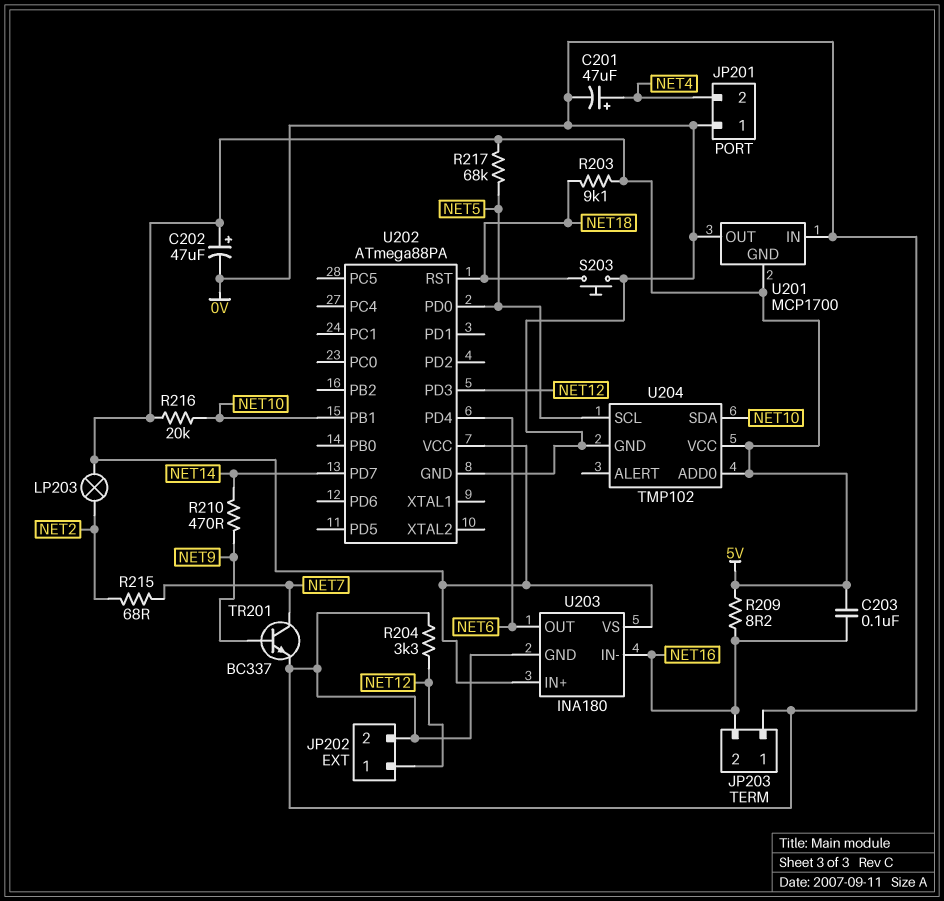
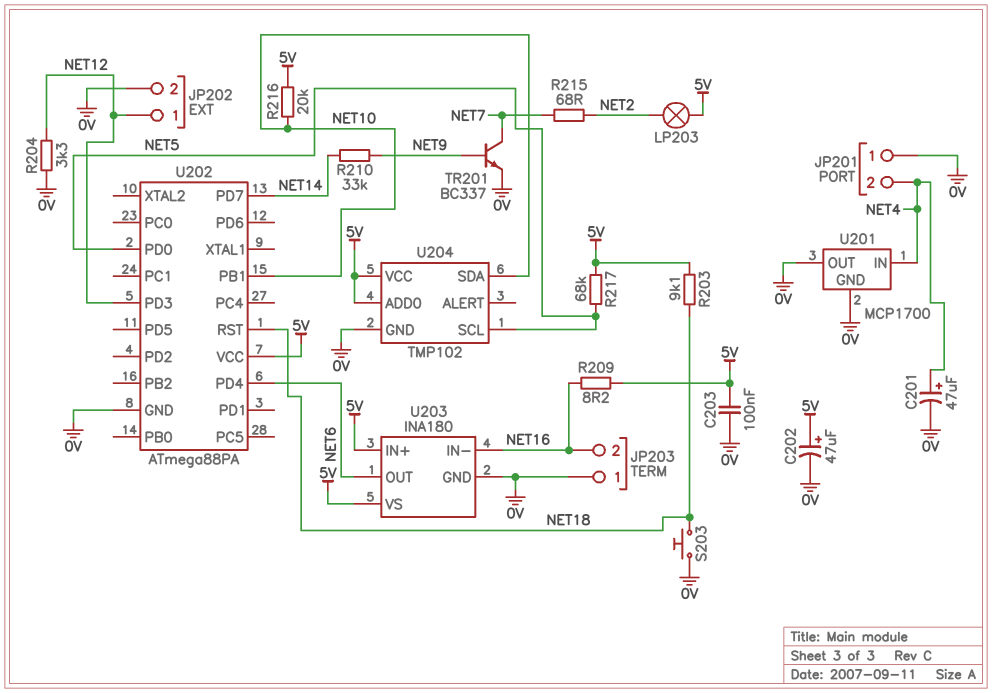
C203: 100nF (5V, NET16) -> 100nF (0V, 5V)
R210: 470 (NET9, NET14) -> 33k (NET9, NET14)
U201 pin GND: 5V -> 0V
U201 pin IN: 0V -> NET4

